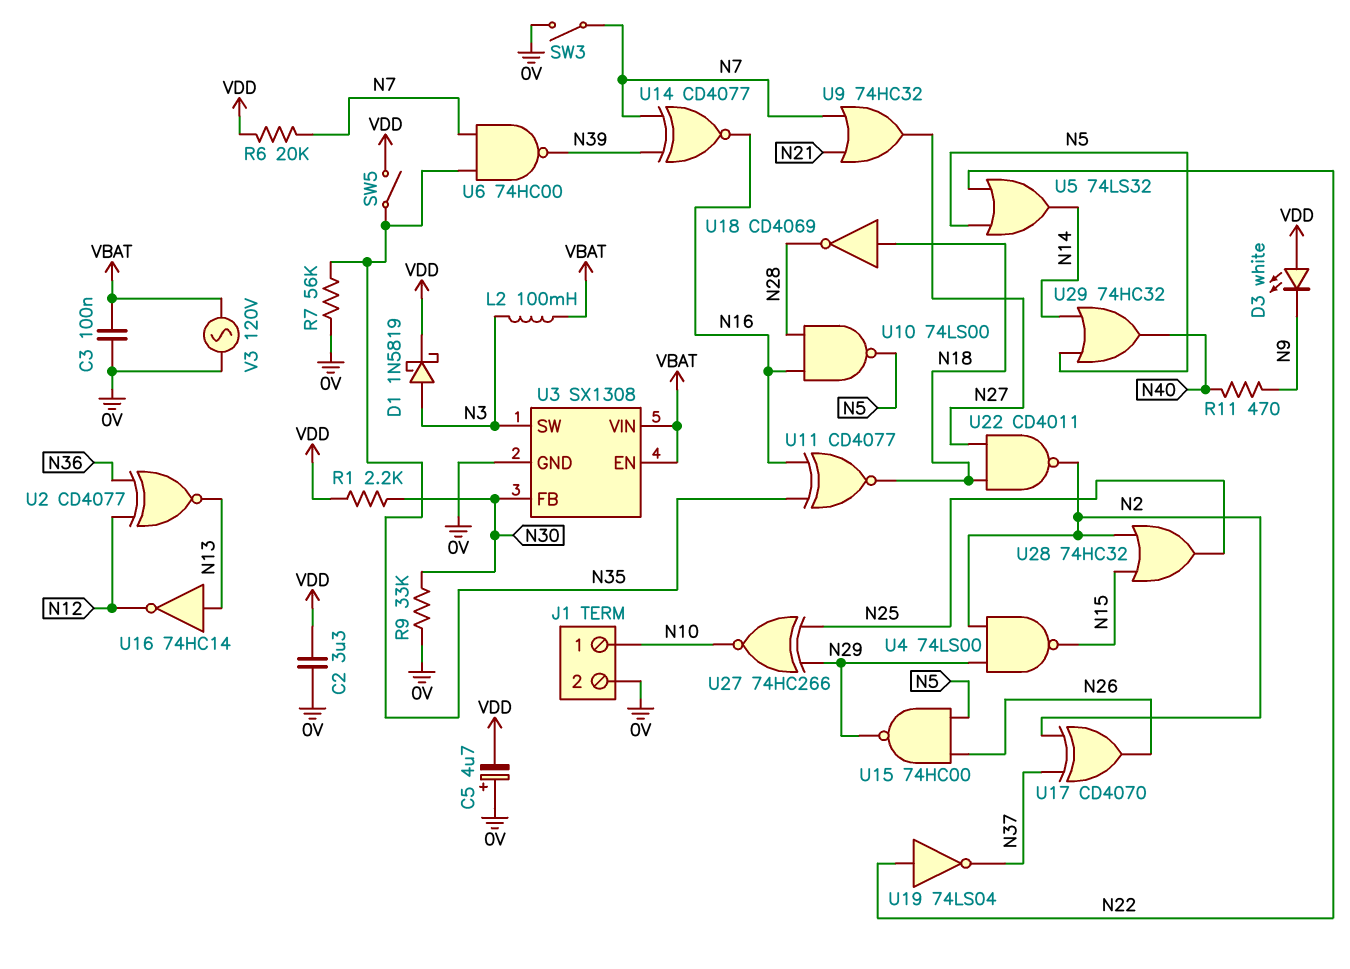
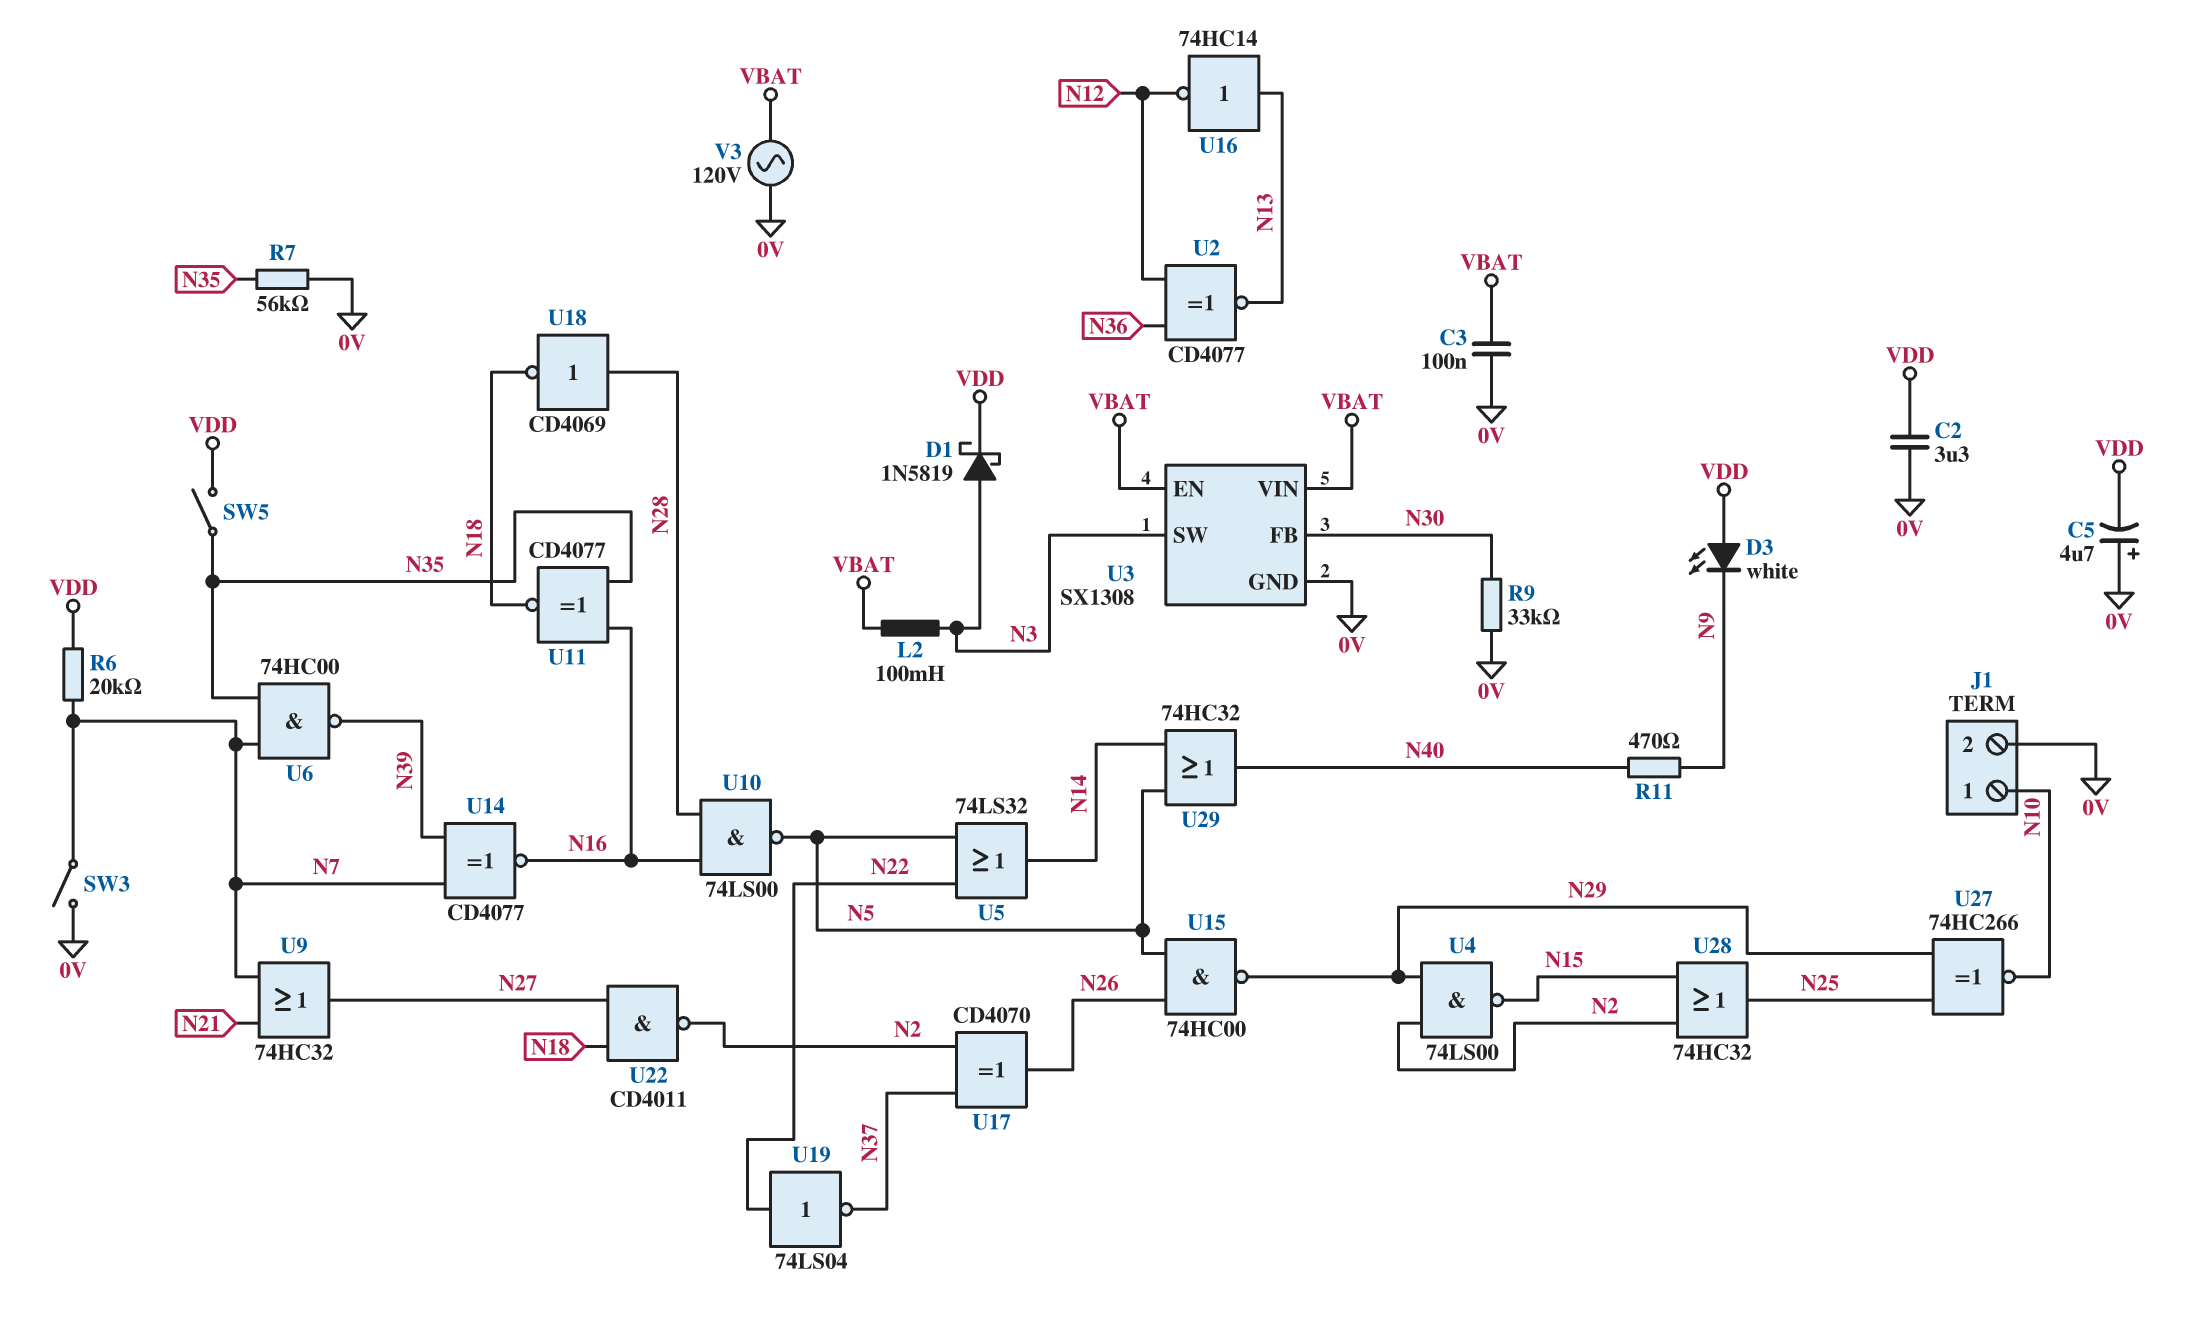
R1: 2.2k (N30, VDD) -> none
U18: NOT CD4069 (in N18, out N28) -> NOT CD4069 (in N28, out N18)

